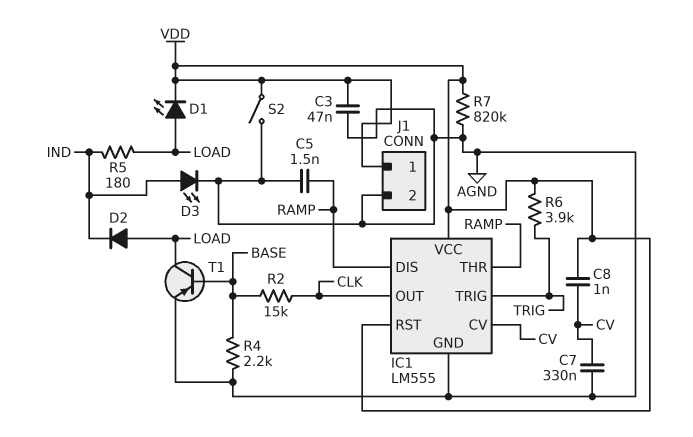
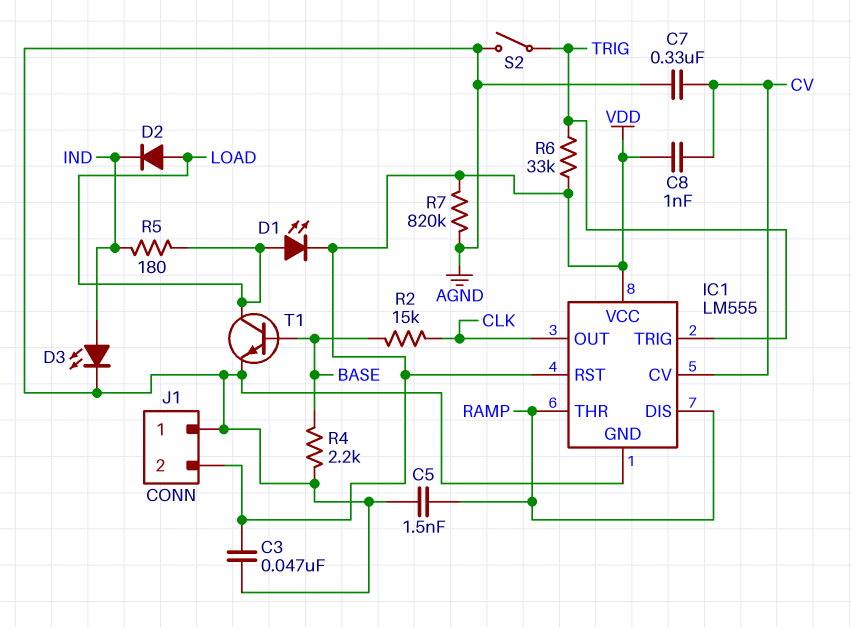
J1 pin 1: VDD -> AGND
J1 pin 2: AGND -> VDD
R6: 3.9k (TRIG, VDD) -> 33k (TRIG, VDD)
S2: switch (AGND, VDD) -> switch (AGND, TRIG)
T1: PNP (B BASE, C LOAD, E AGND) -> NPN (B BASE, C LOAD, E AGND)

